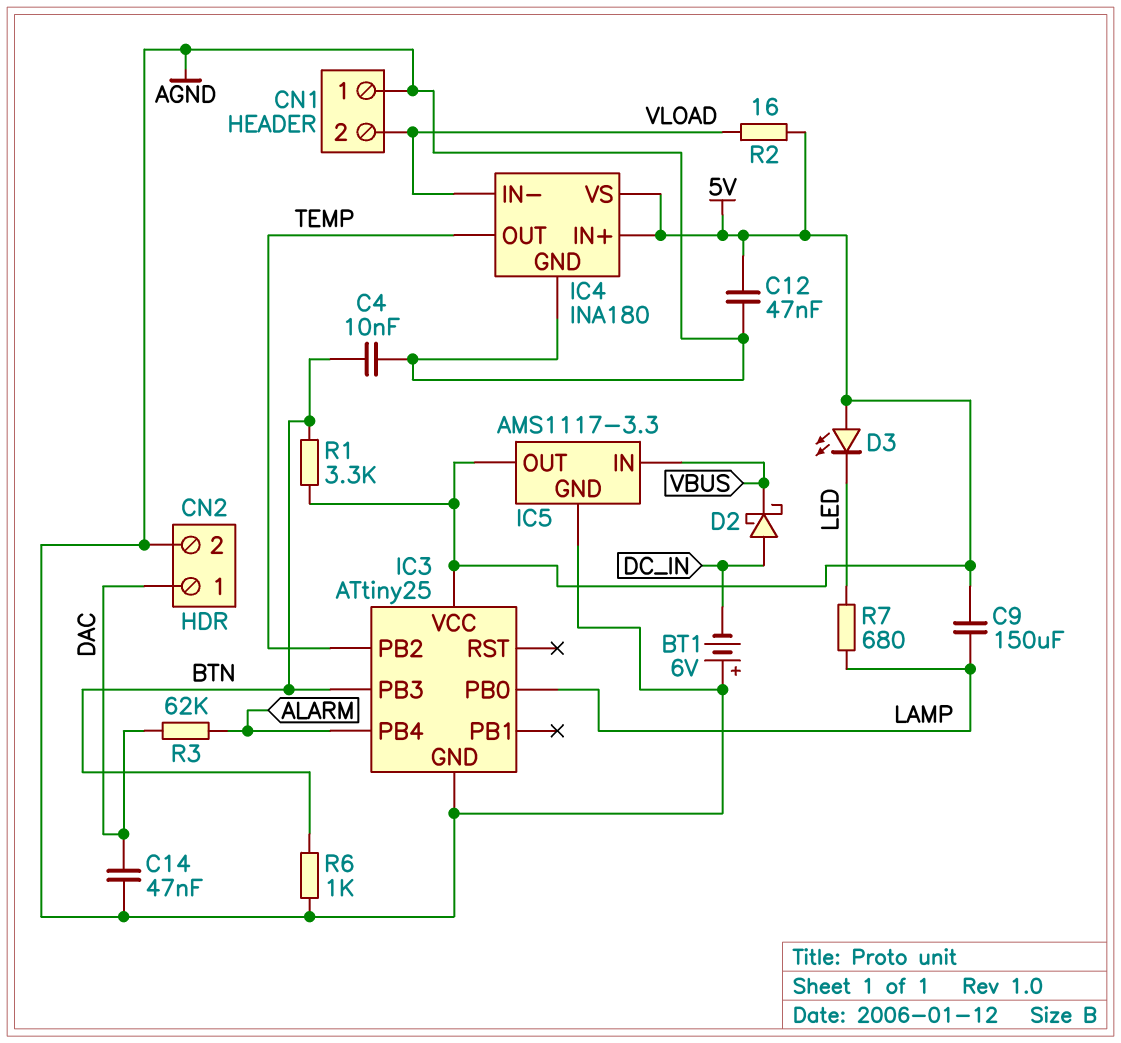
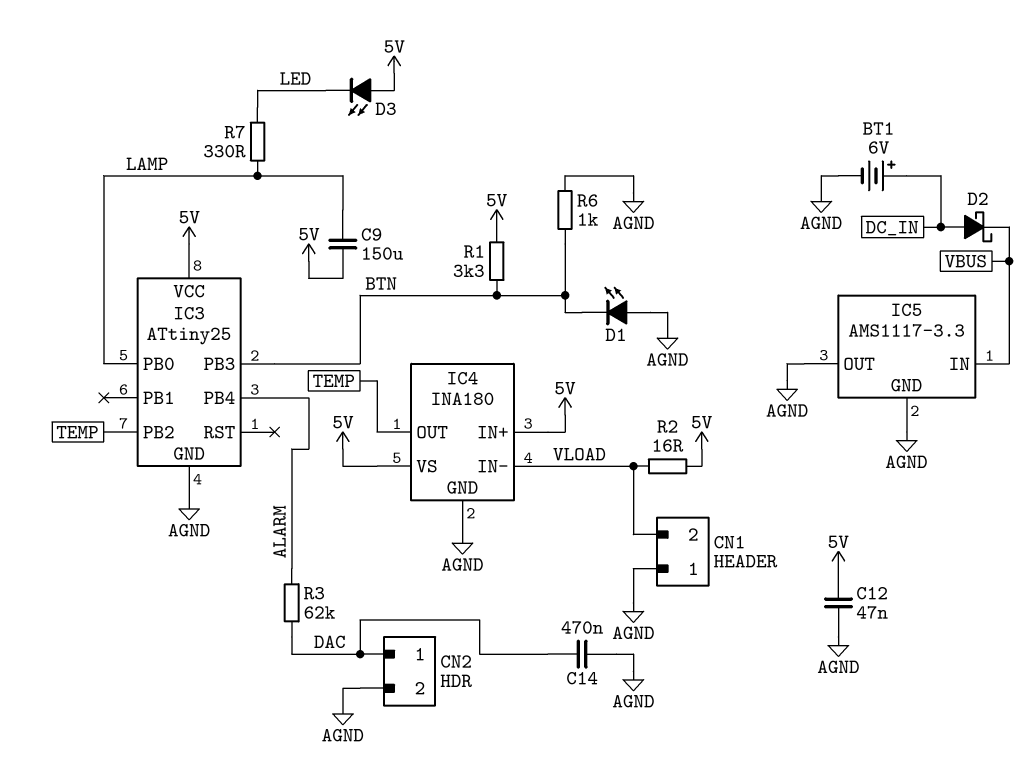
BT1: 6V (plus AGND, minus DC_IN) -> 6V (plus DC_IN, minus AGND)
C4: 10nF (AGND, BTN) -> none
C14: 47nF (AGND, DAC) -> 470nF (AGND, DAC)
D1: none -> LED (A AGND, K BTN)
IC5 pin OUT: 5V -> AGND
R7: 680 (LAMP, LED) -> 330 (LAMP, LED)

